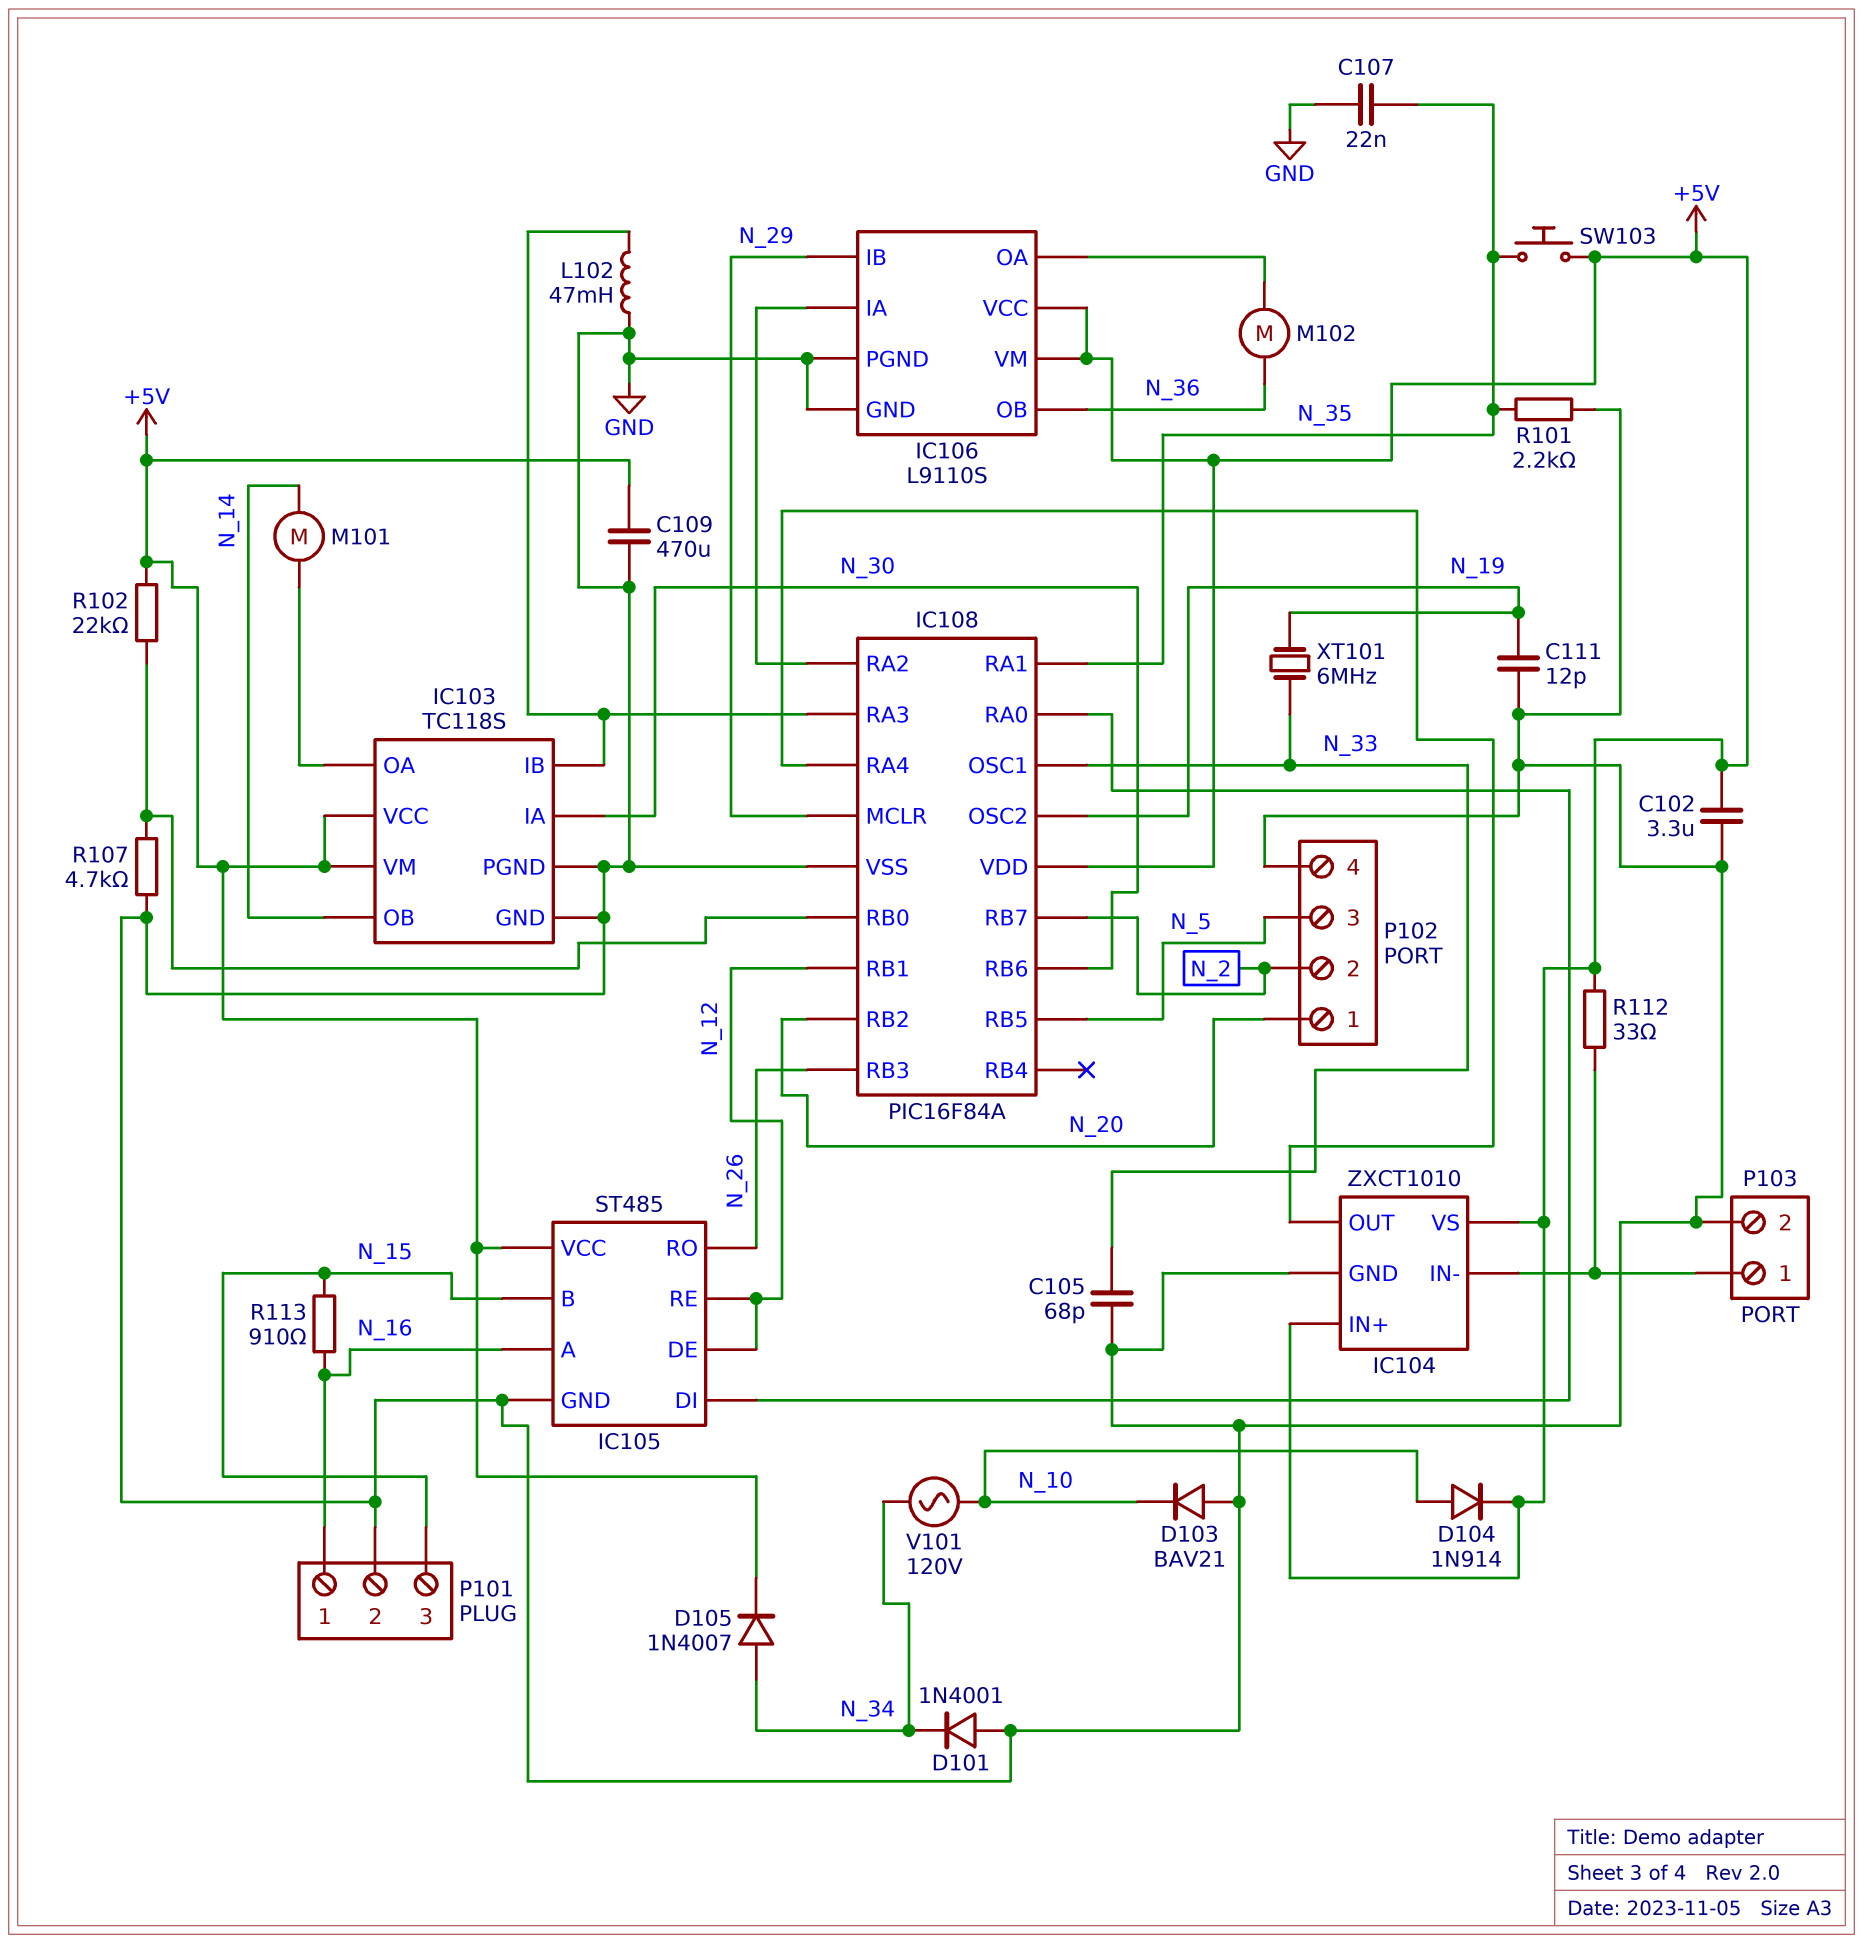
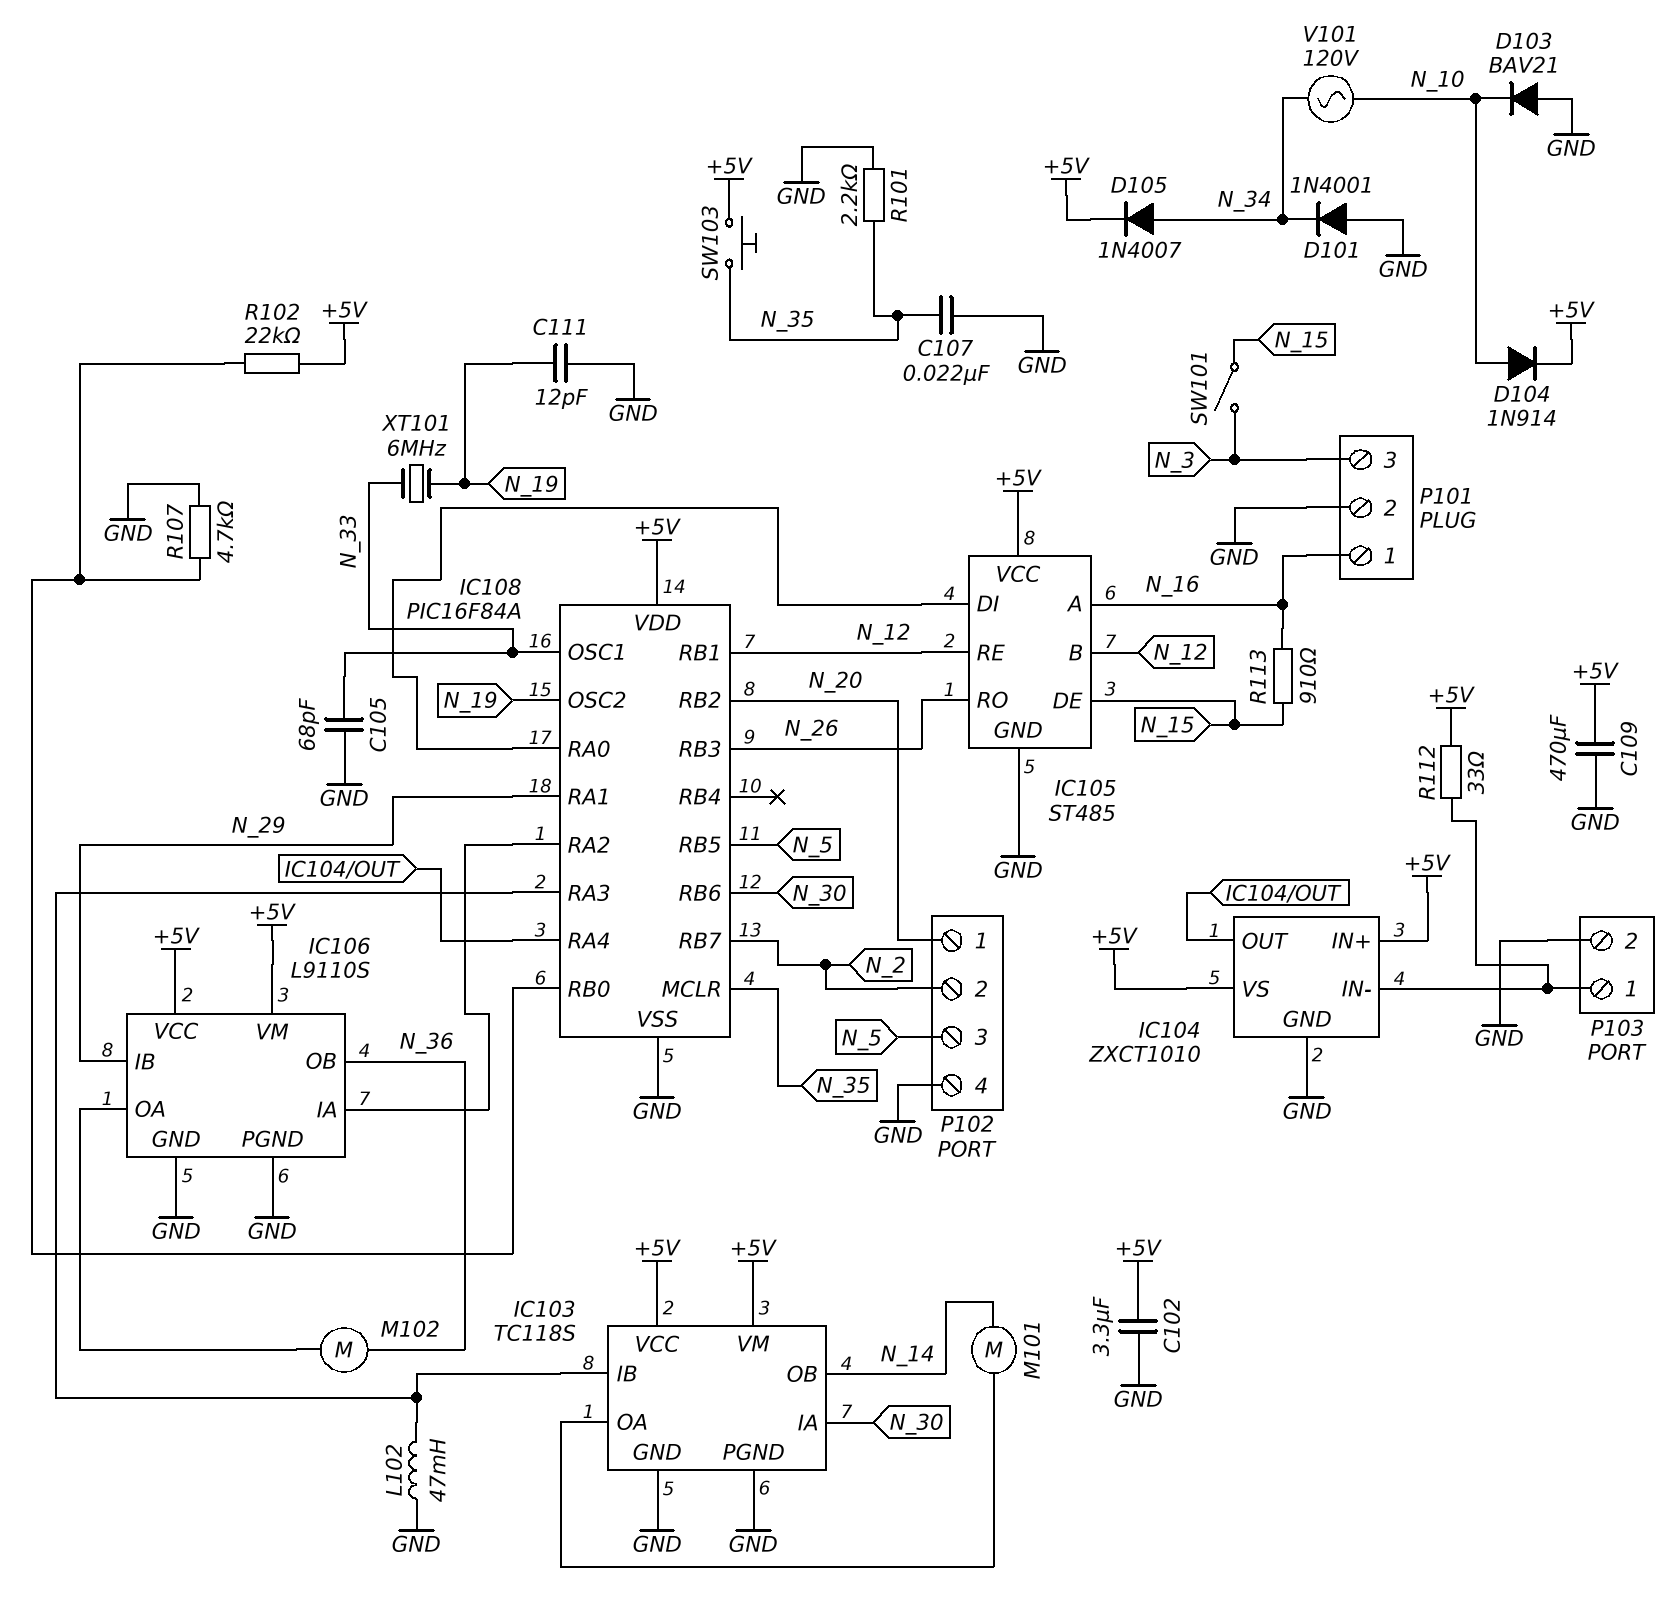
IC105 pin B: N_15 -> N_12
IC105 pin DE: N_12 -> N_15
IC108 pin MCLR: N_29 -> N_35
IC108 pin RA1: N_35 -> N_29
P101 pin 3: N_15 -> N_3
SW101: none -> switch (N_3, N_15)

